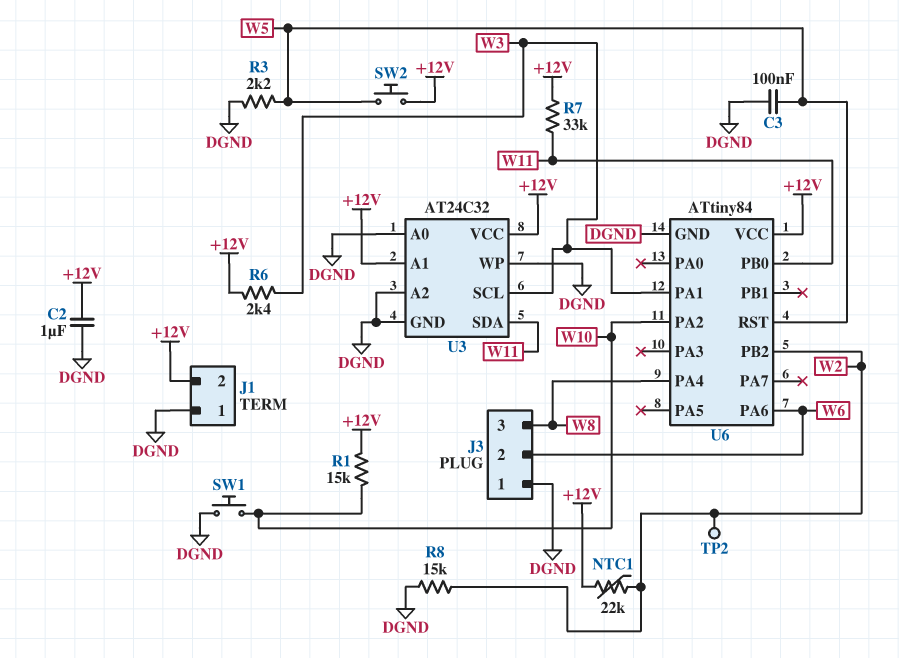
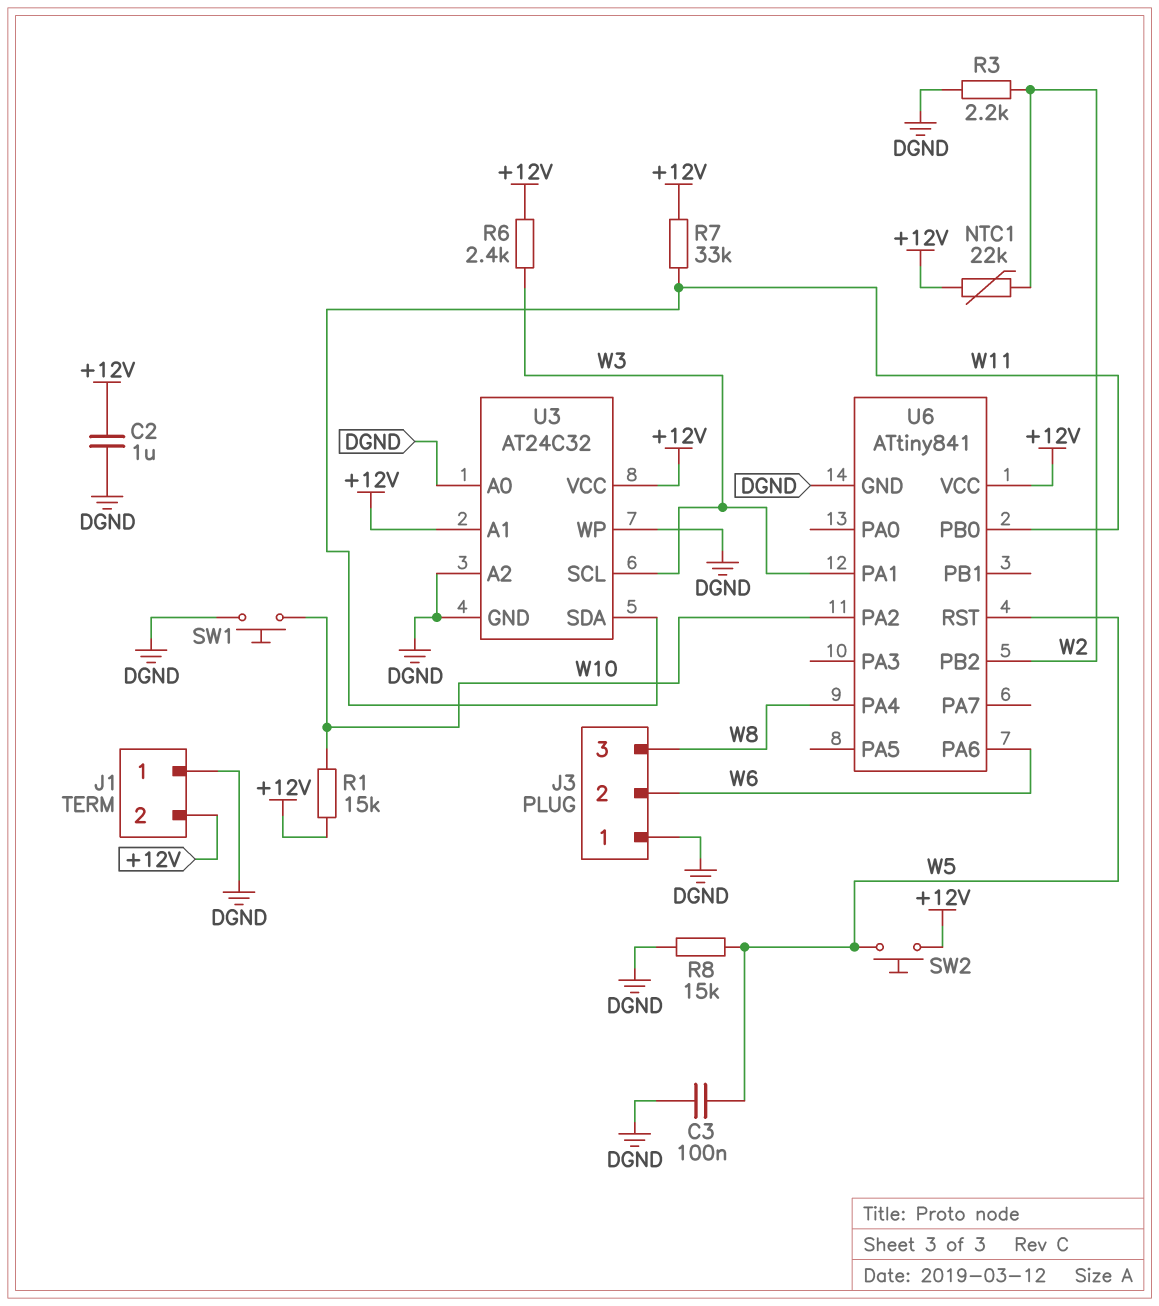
R3: 2.2k (DGND, W5) -> 2.2k (DGND, W2)
R8: 15k (DGND, W2) -> 15k (DGND, W5)
TP2: test point (W2) -> none
U6: ATtiny84 -> ATtiny841

